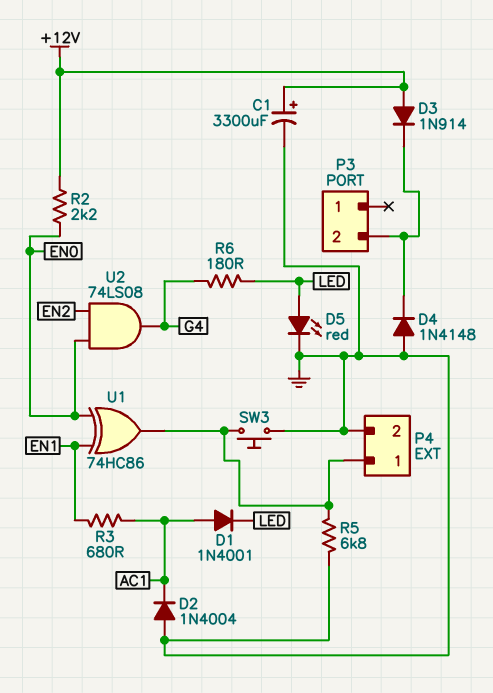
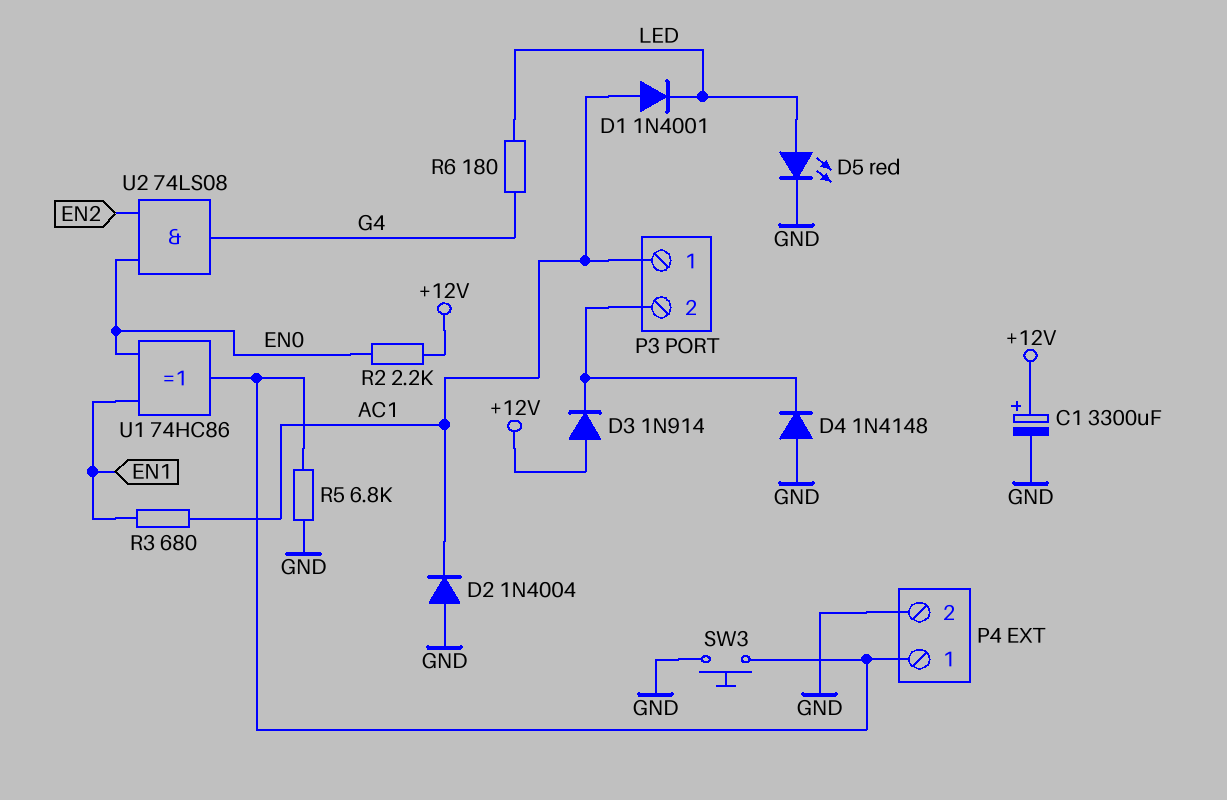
P3 pin 1: none -> AC1

